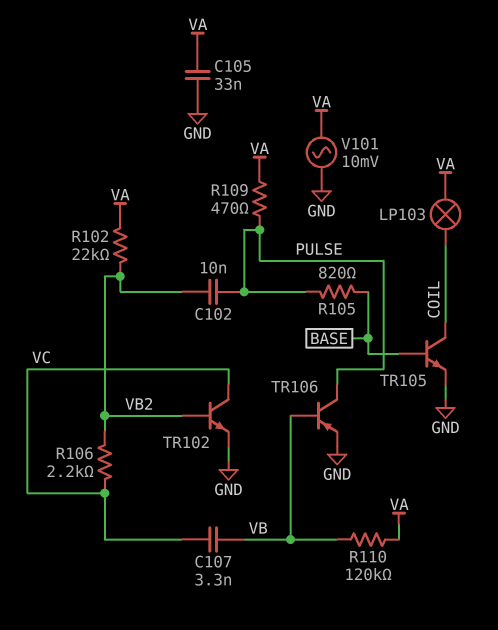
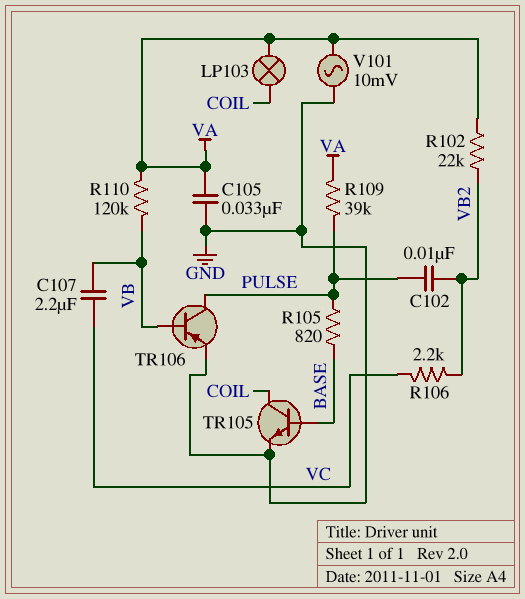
C107: 3.3nF (VB, VC) -> 2.2uF (VB, VC)
R109: 470 (PULSE, VA) -> 39k (PULSE, VA)
TR102: NPN (B VB2, C VC, E GND) -> none

